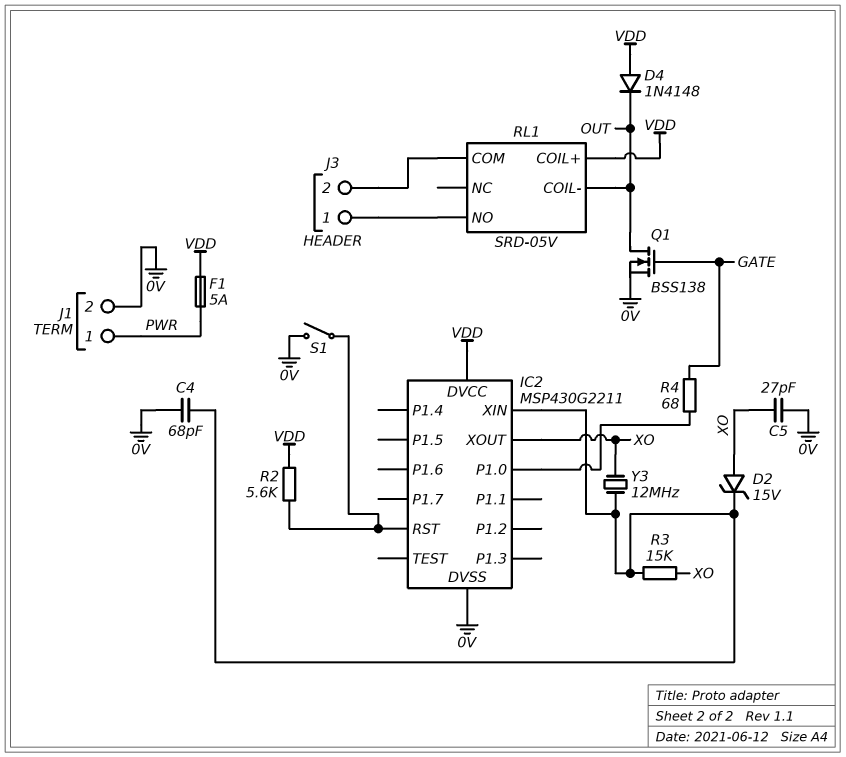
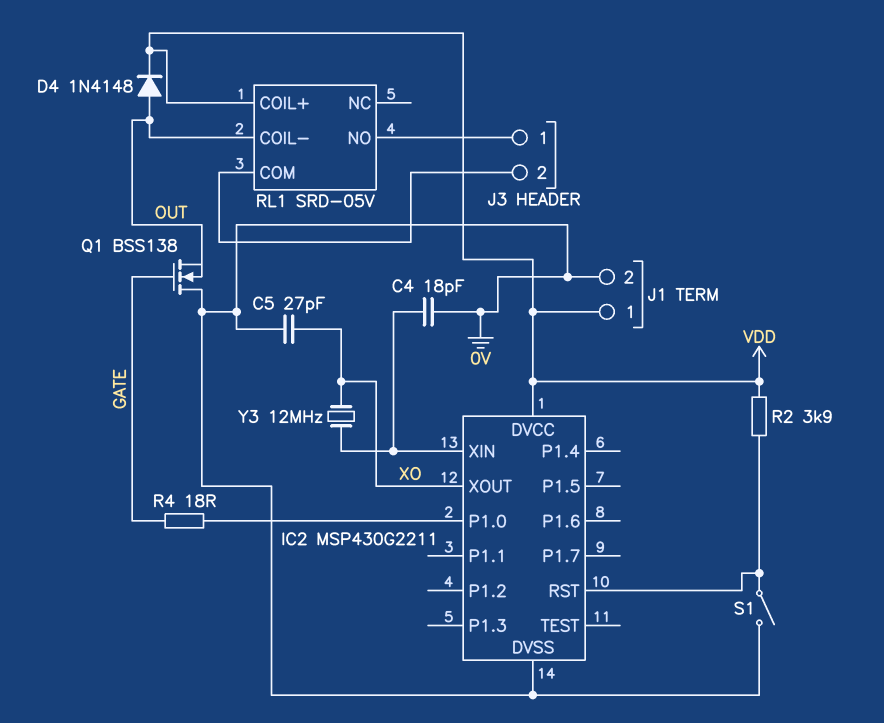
C4: 68pF (0V, IC2/XIN) -> 18pF (0V, IC2/XIN)
D2: zener 15V (A XO, K IC2/XIN) -> none
D4: diode 1N4148 (A VDD, K OUT) -> diode 1N4148 (A OUT, K VDD)
F1: 5A (PWR, VDD) -> none
J1 pin 1: PWR -> VDD
Q1: NMOS BSS138 (G GATE, D OUT, S 0V) -> NMOS BSS138 (G GATE, D 0V, S OUT)
R2: 5.6k (IC2/RST, VDD) -> 3.9k (IC2/RST, VDD)
R3: 15k (IC2/XIN, XO) -> none
R4: 68 (GATE, IC2/P1.0) -> 18 (GATE, IC2/P1.0)

